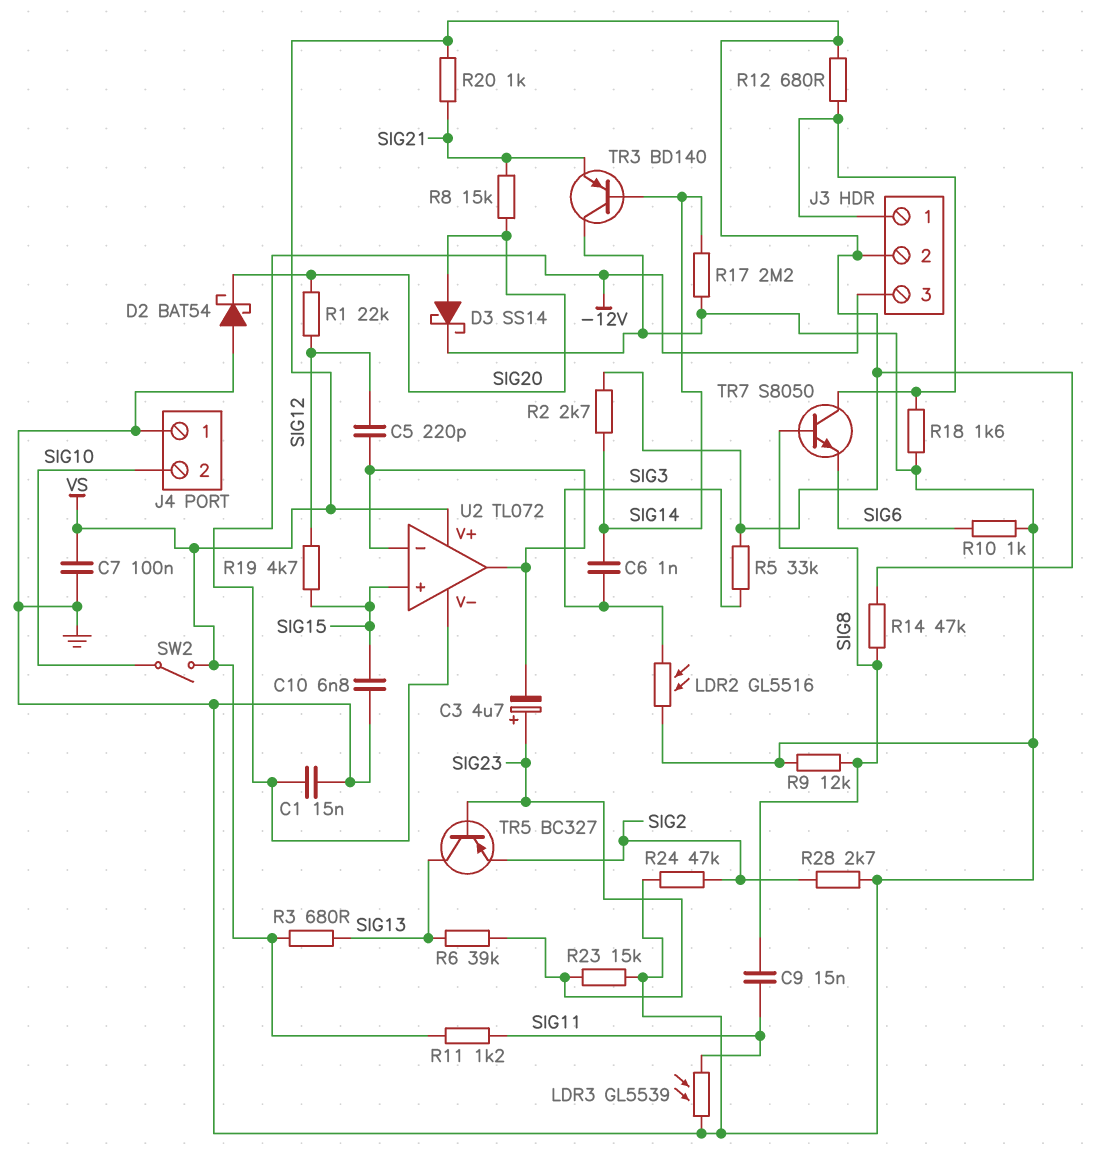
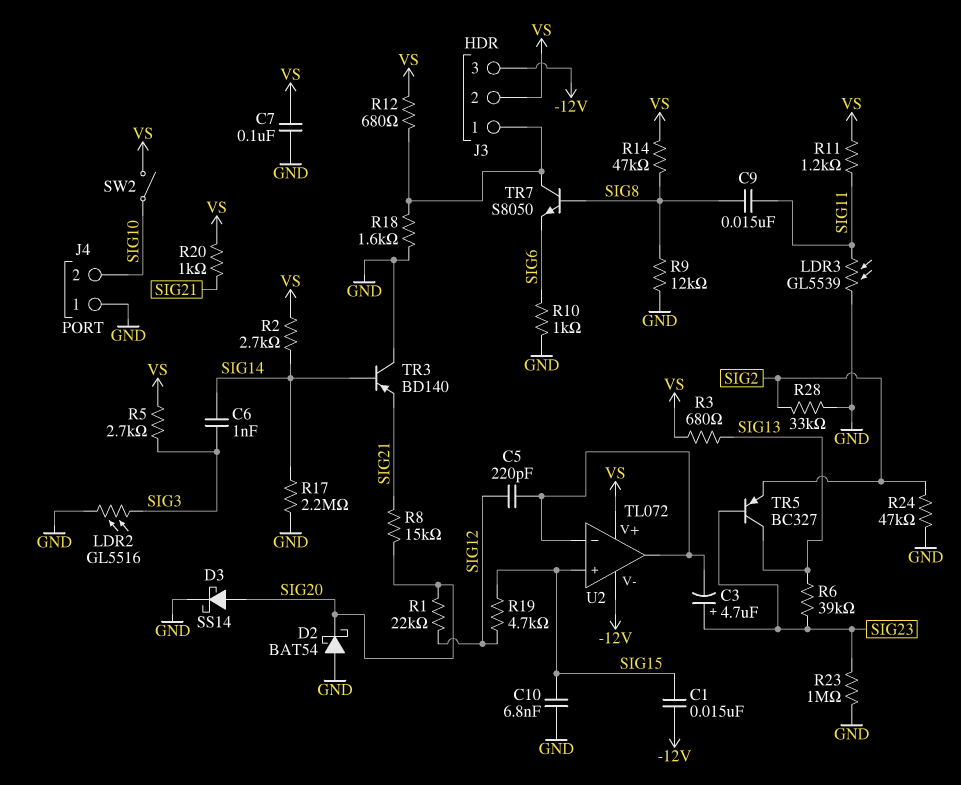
C1: 15nF (-12V, GND) -> 15nF (-12V, SIG15)
R5: 33k (SIG3, VS) -> 2.7k (SIG3, VS)
R23: 15k (GND, SIG23) -> 1M (GND, SIG23)
R28: 2.7k (GND, SIG2) -> 33k (GND, SIG2)

